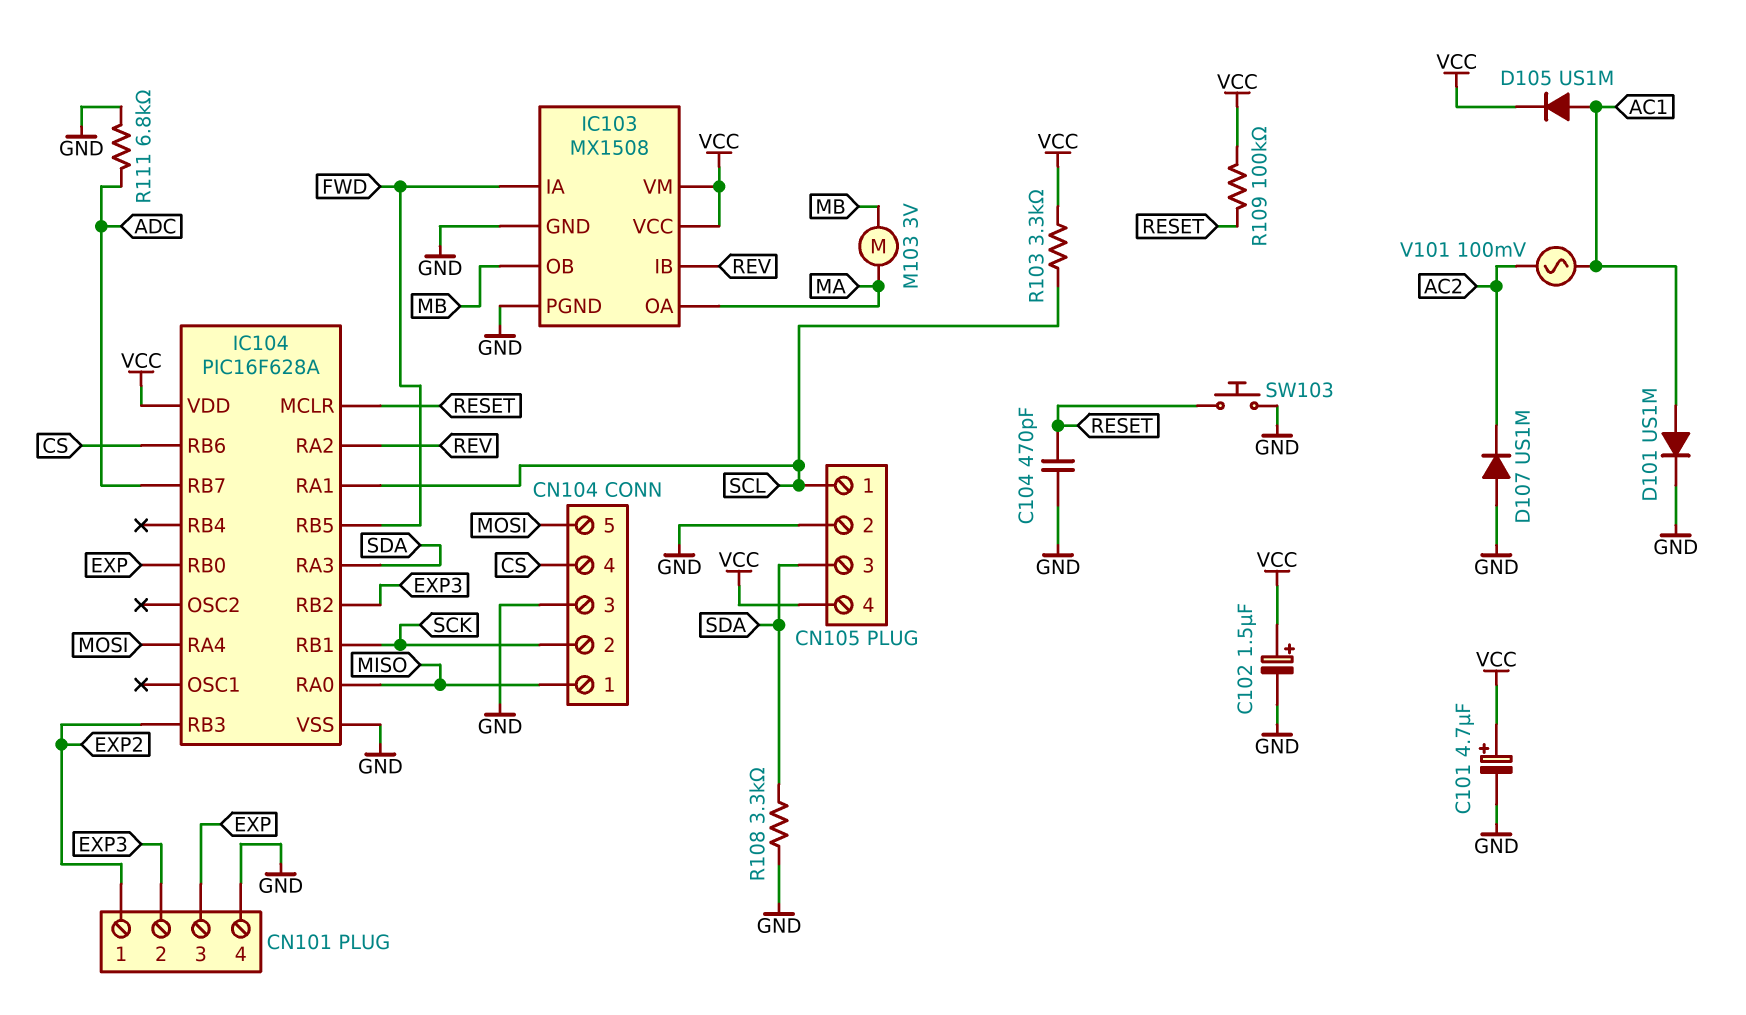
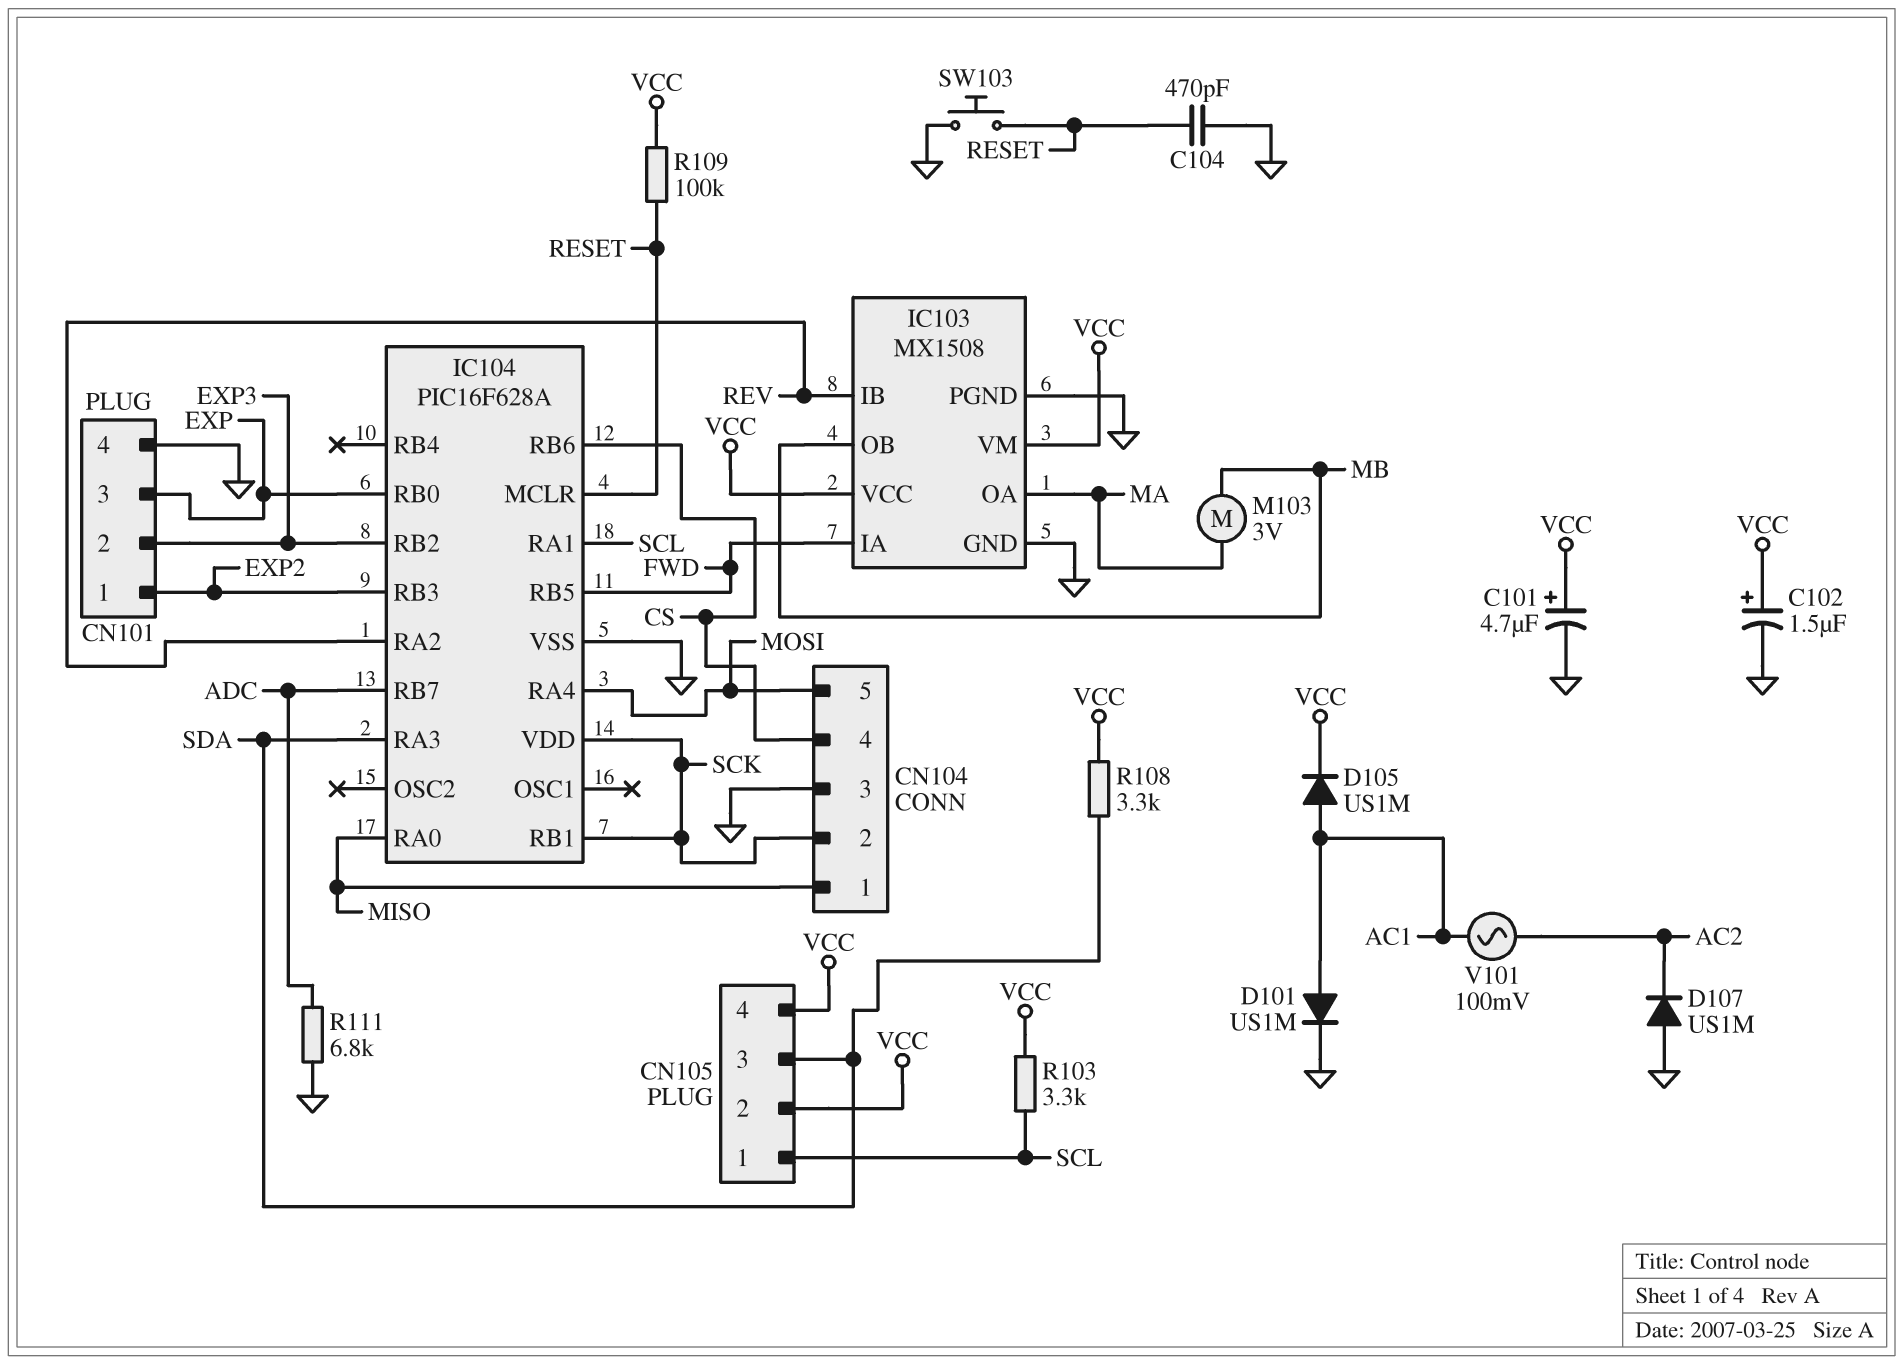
CN105 pin 2: GND -> VCC
IC104 pin VDD: VCC -> SCK
R108: 3.3k (GND, SDA) -> 3.3k (SDA, VCC)

